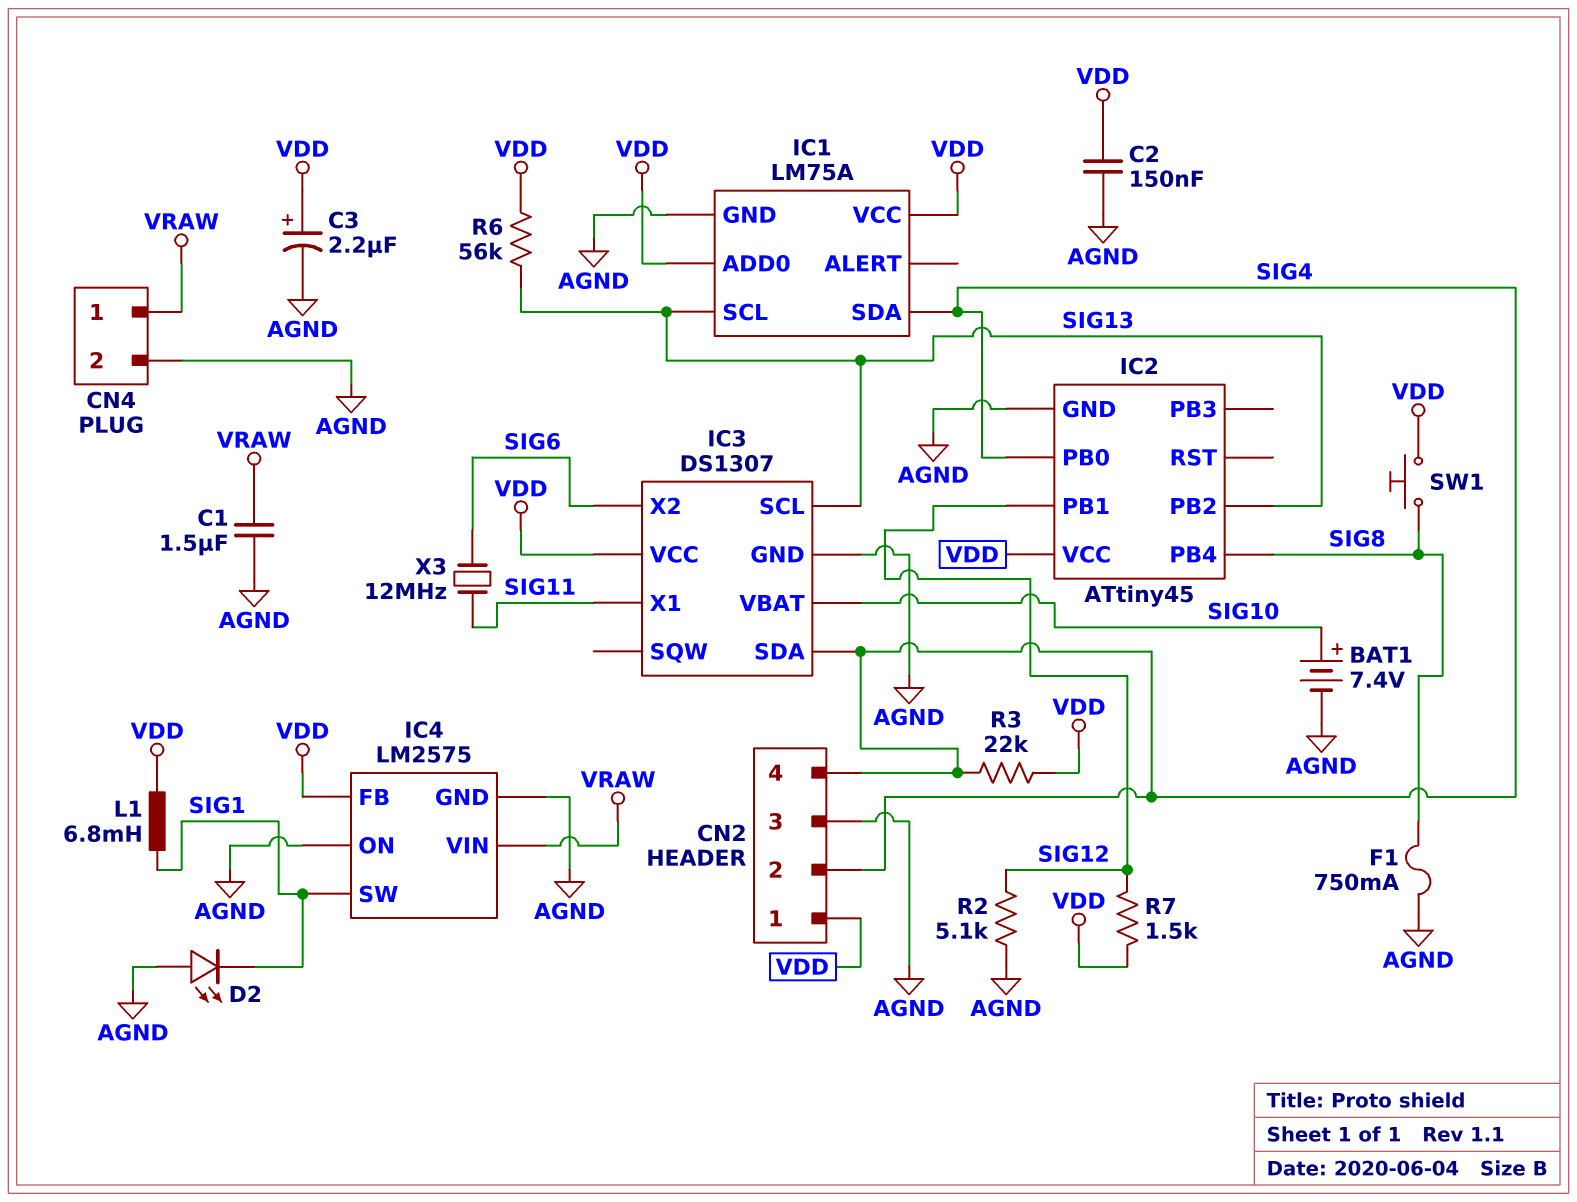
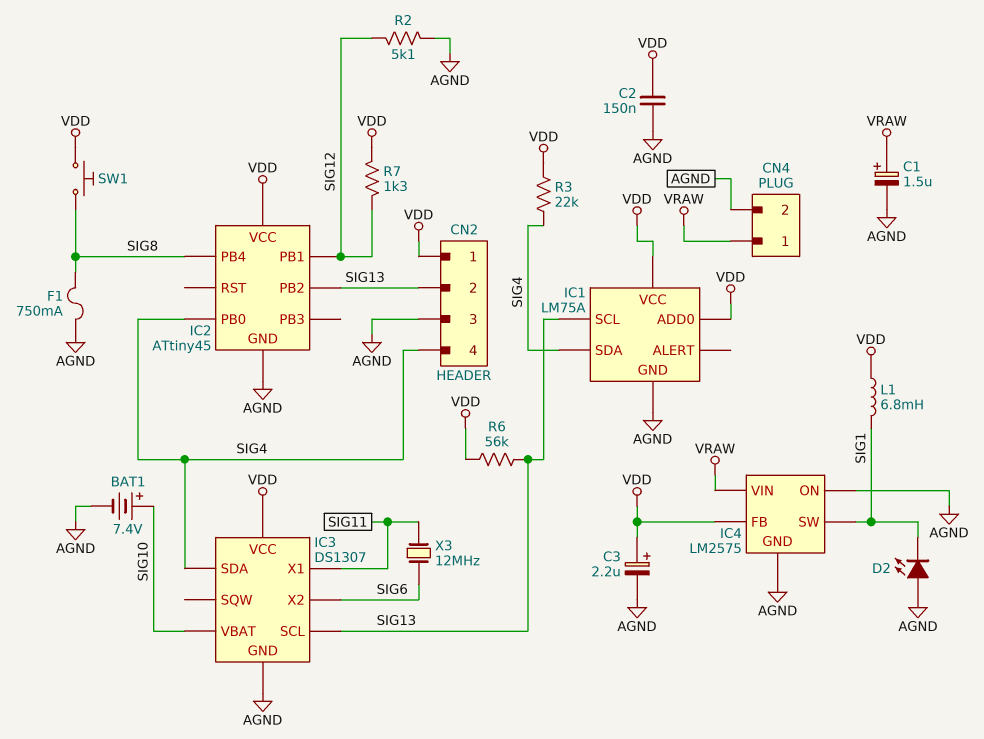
C1: 1.5uF (AGND, VRAW) -> 1.5uF (plus VRAW, minus AGND)
CN2 pin 2: SIG4 -> SIG13
R7: 1.5k (SIG12, VDD) -> 1.3k (SIG12, VDD)

